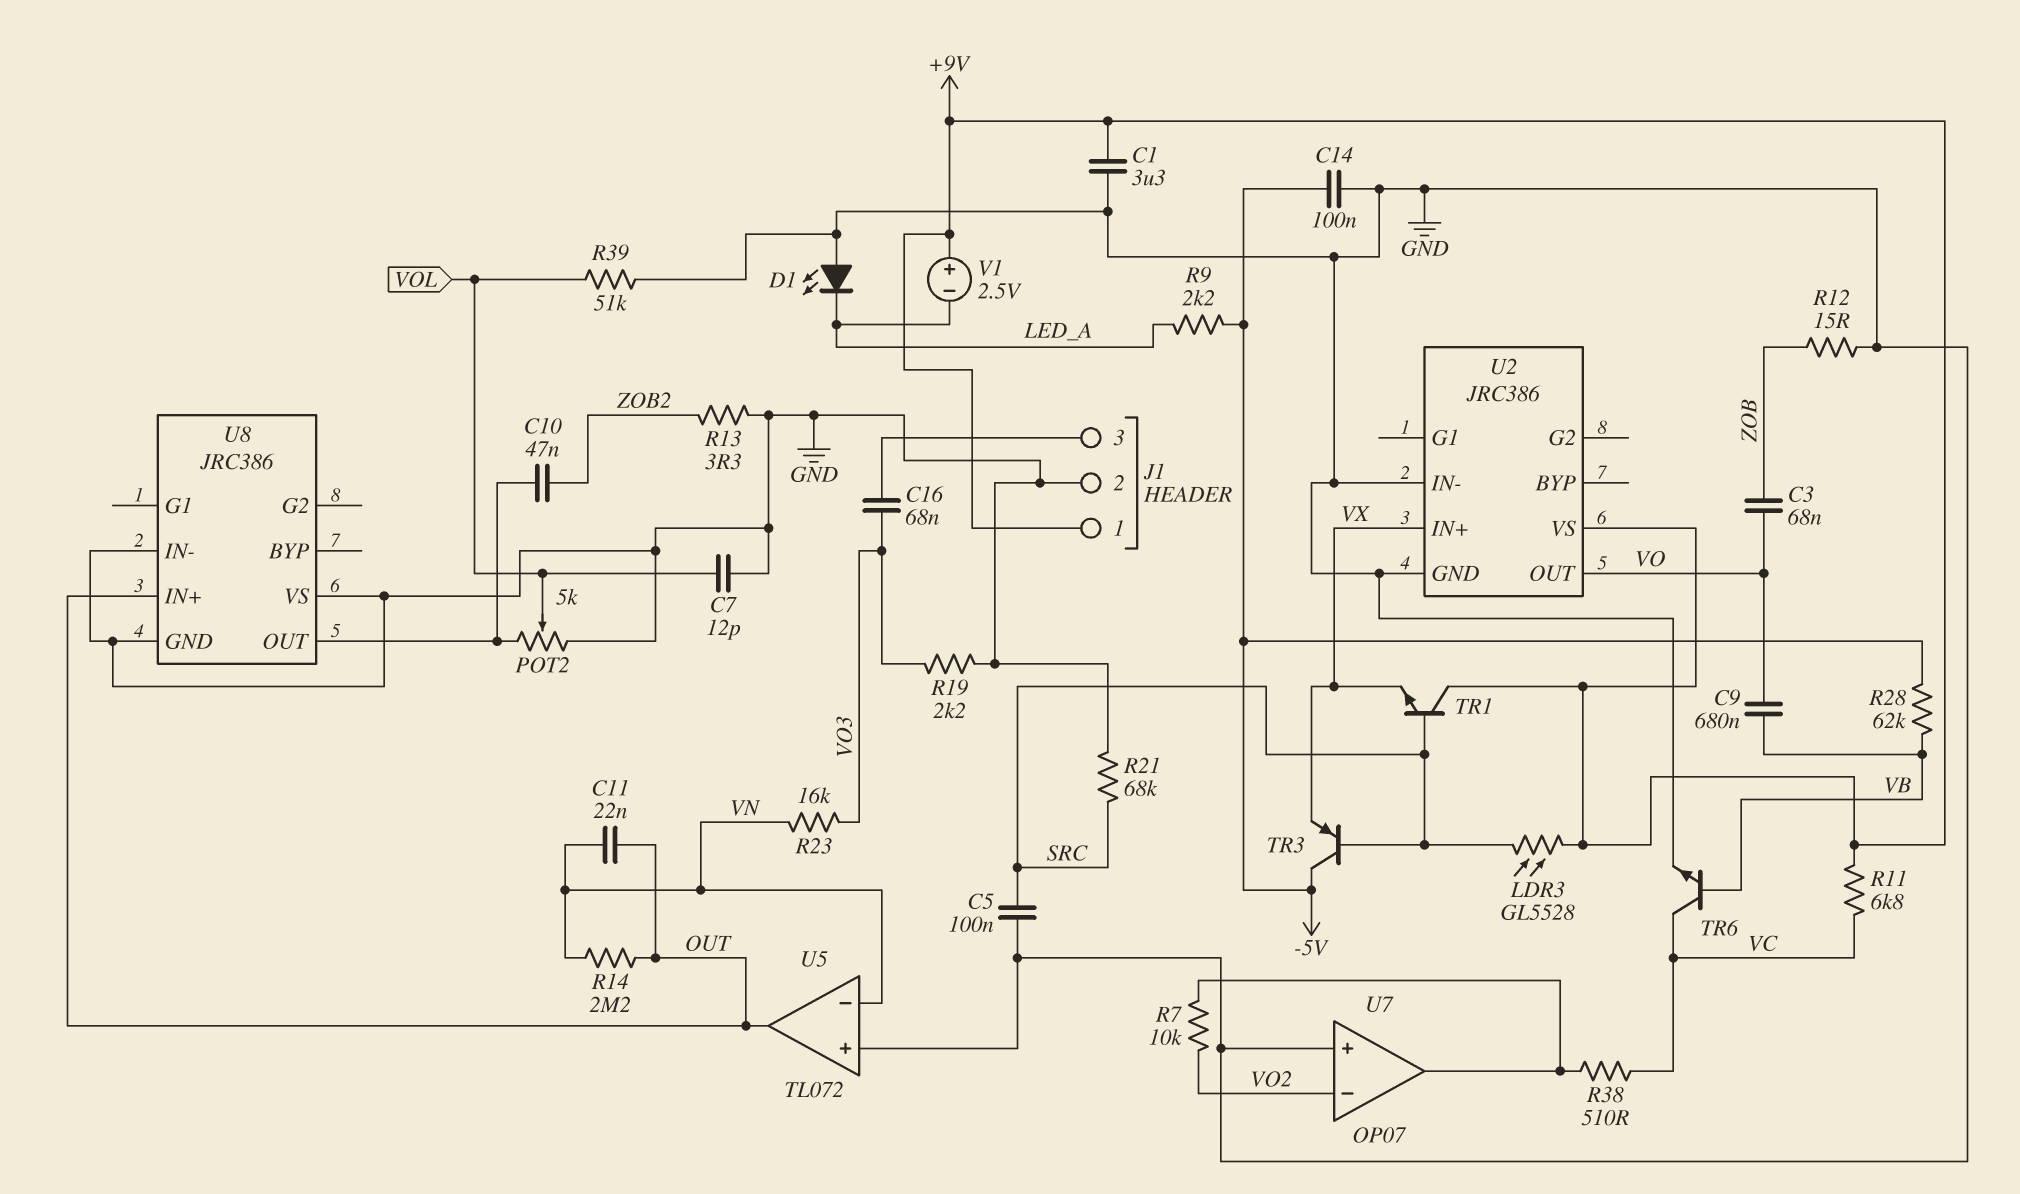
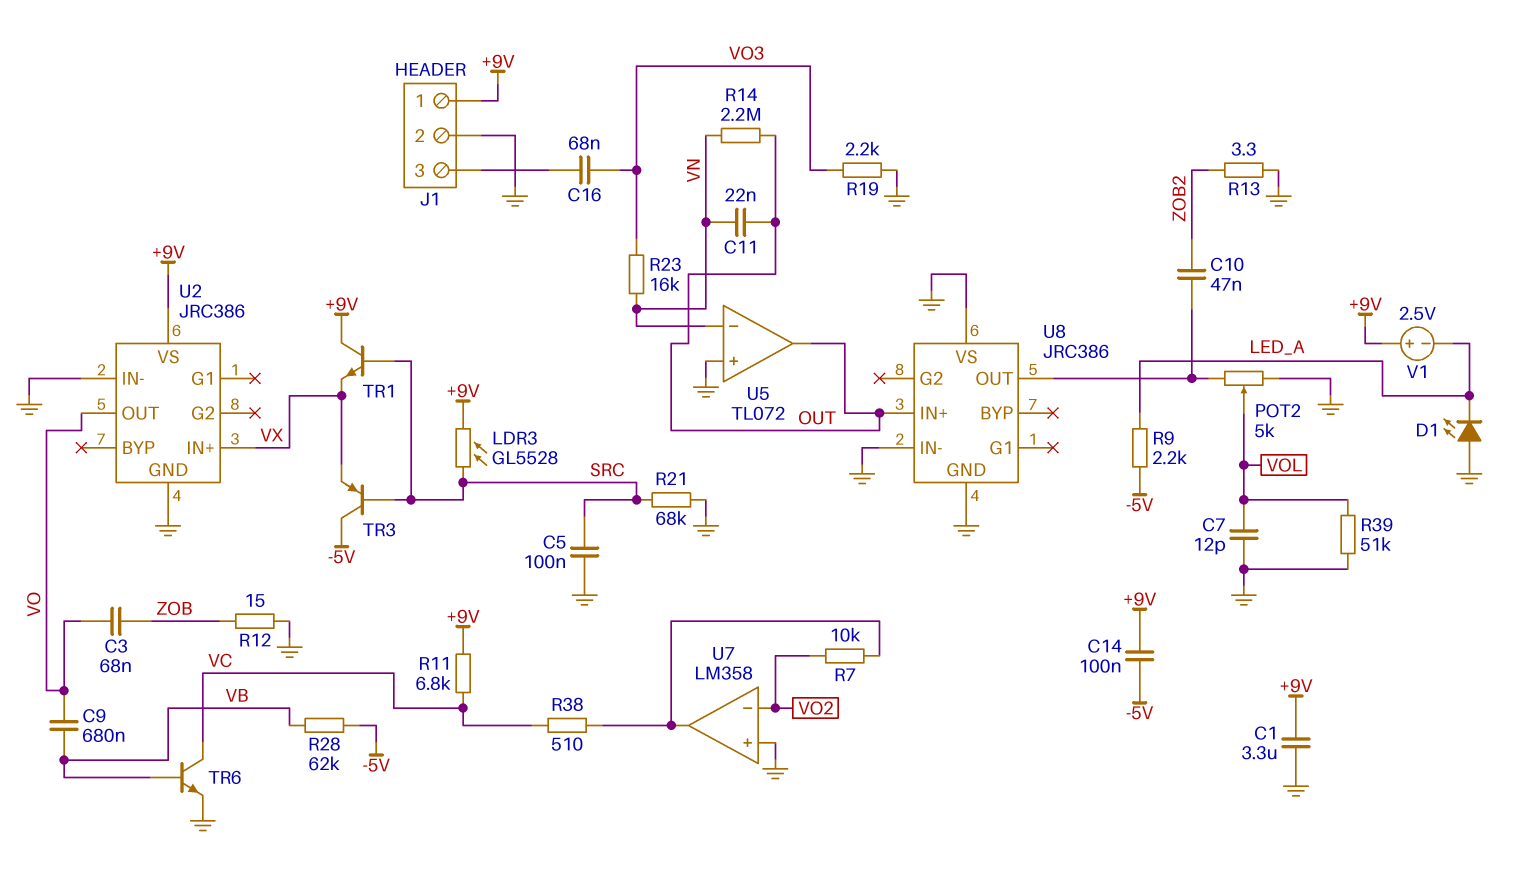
C14: 100nF (-5V, GND) -> 100nF (+9V, -5V)
U7: OP07 -> LM358

